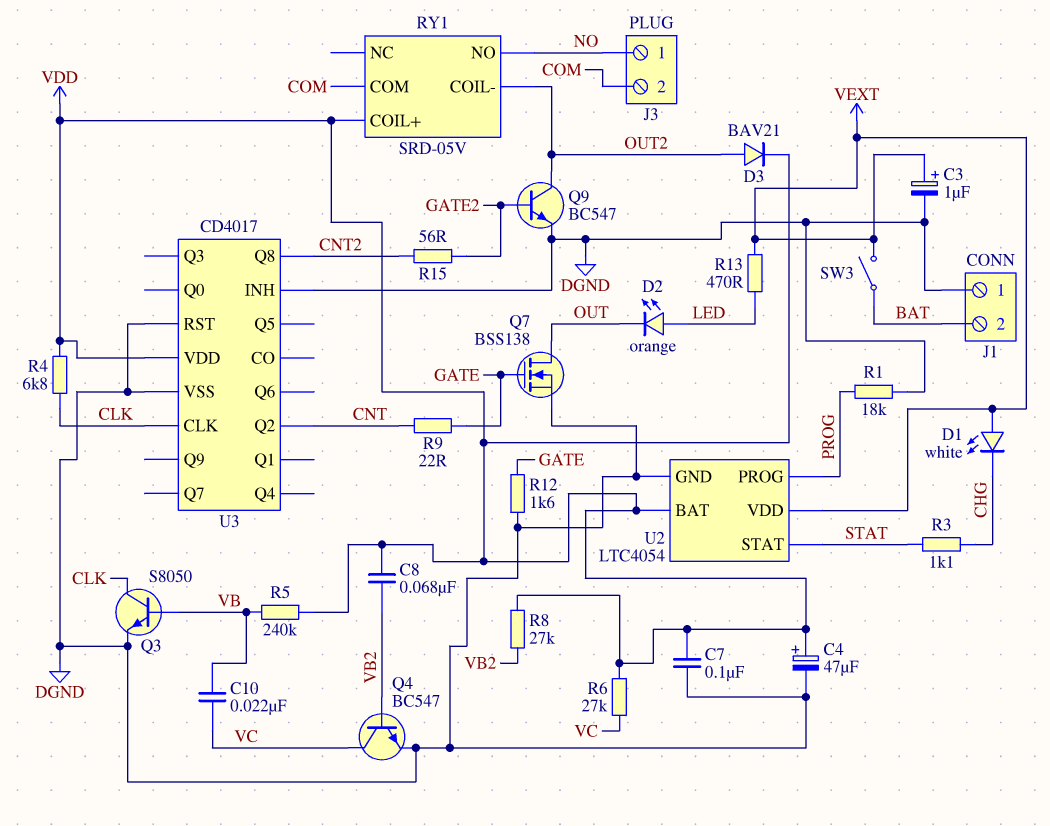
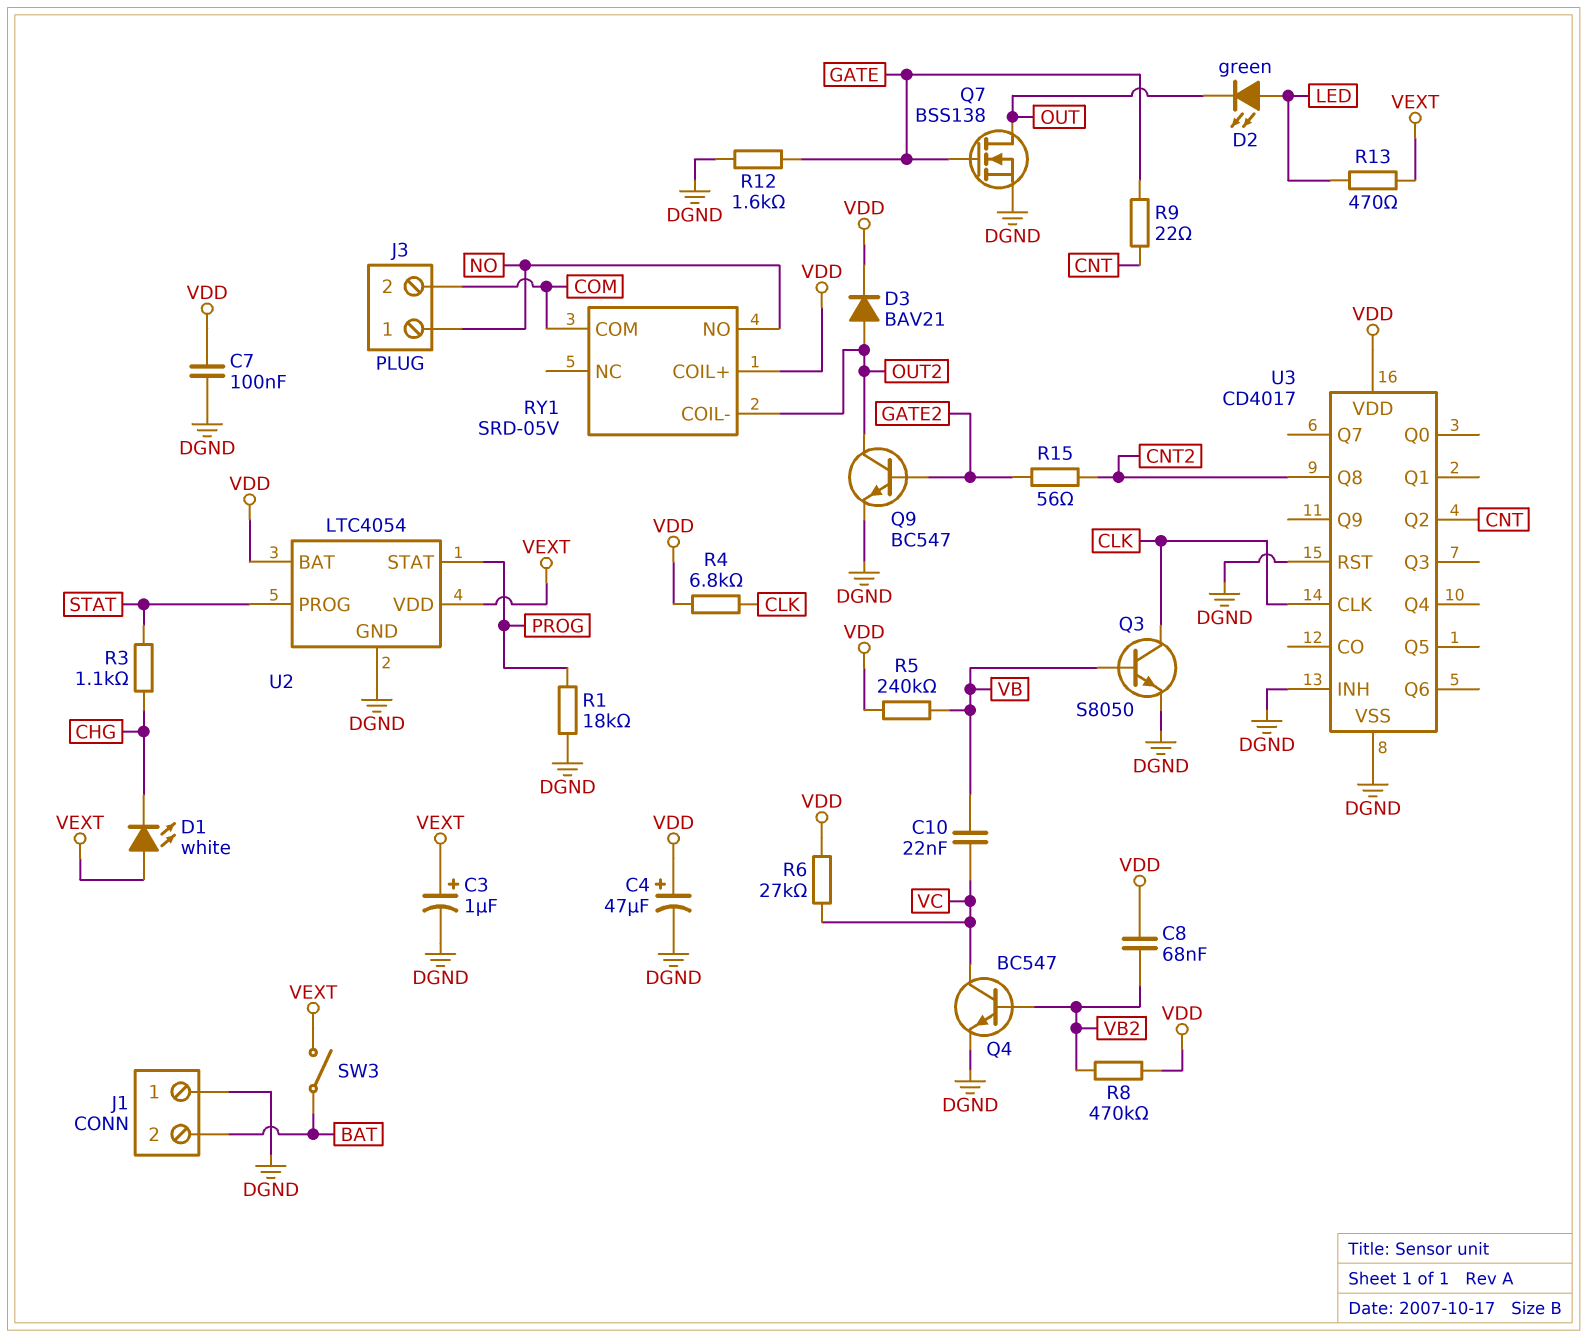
D2: LED orange (A LED, K OUT) -> LED green (A LED, K OUT)
R8: 27k (VB2, VDD) -> 470k (VB2, VDD)
U2 pin PROG: PROG -> STAT
U2 pin STAT: STAT -> PROG

